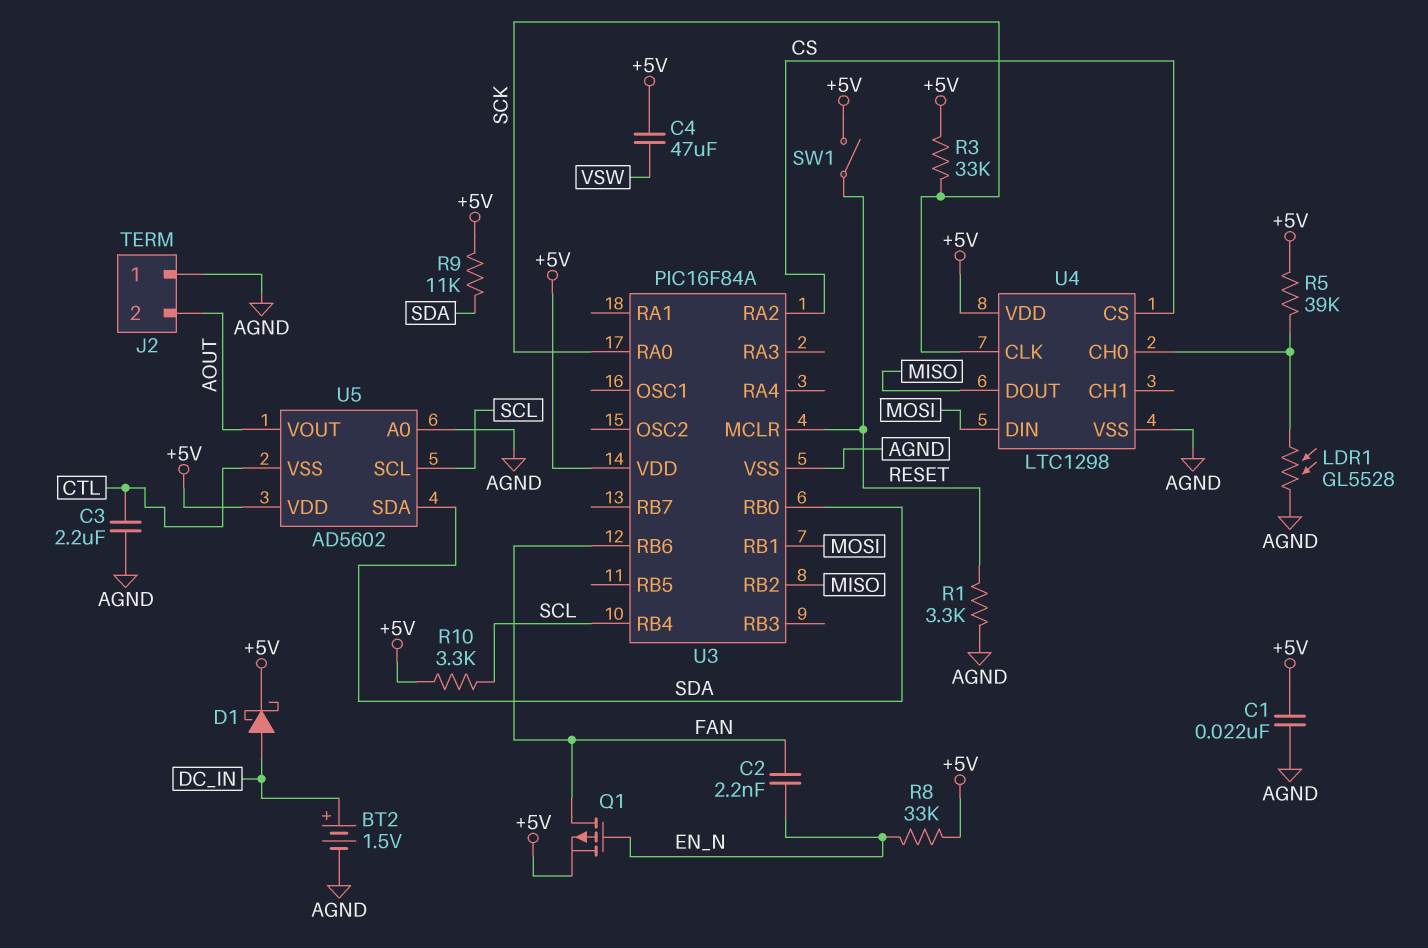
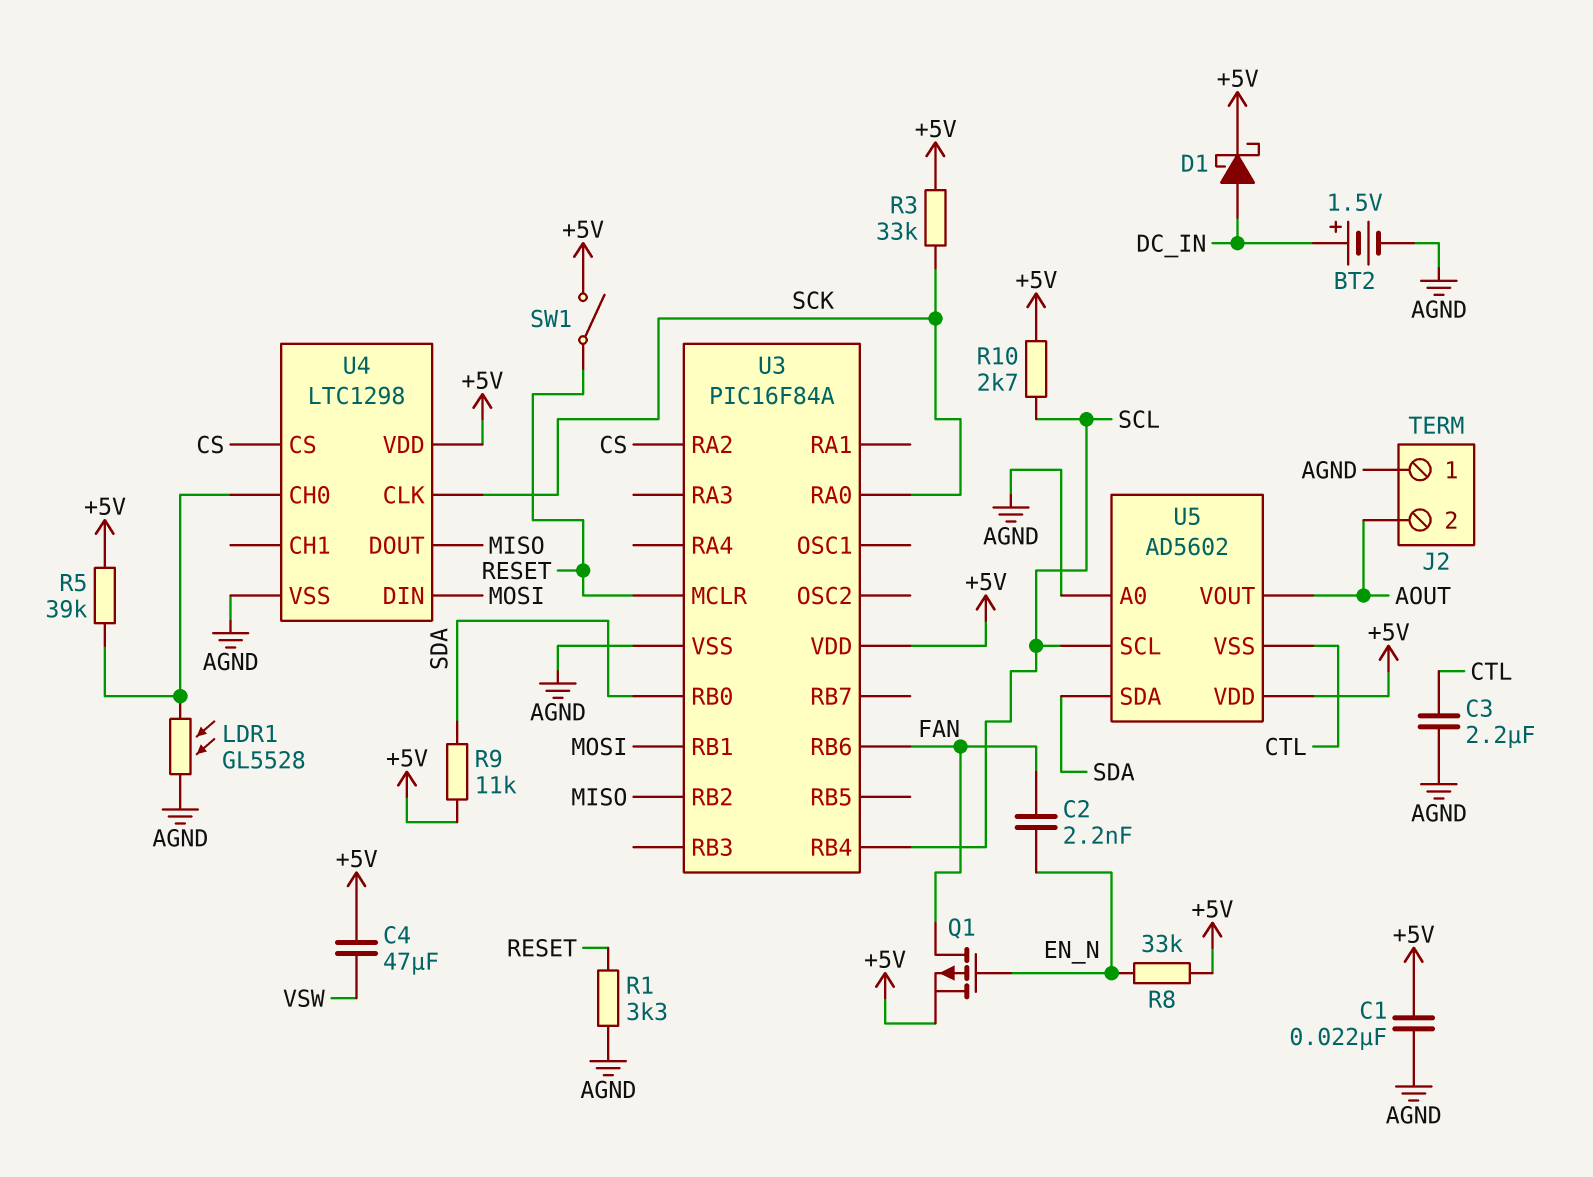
R10: 3.3k (+5V, SCL) -> 2.7k (+5V, SCL)

